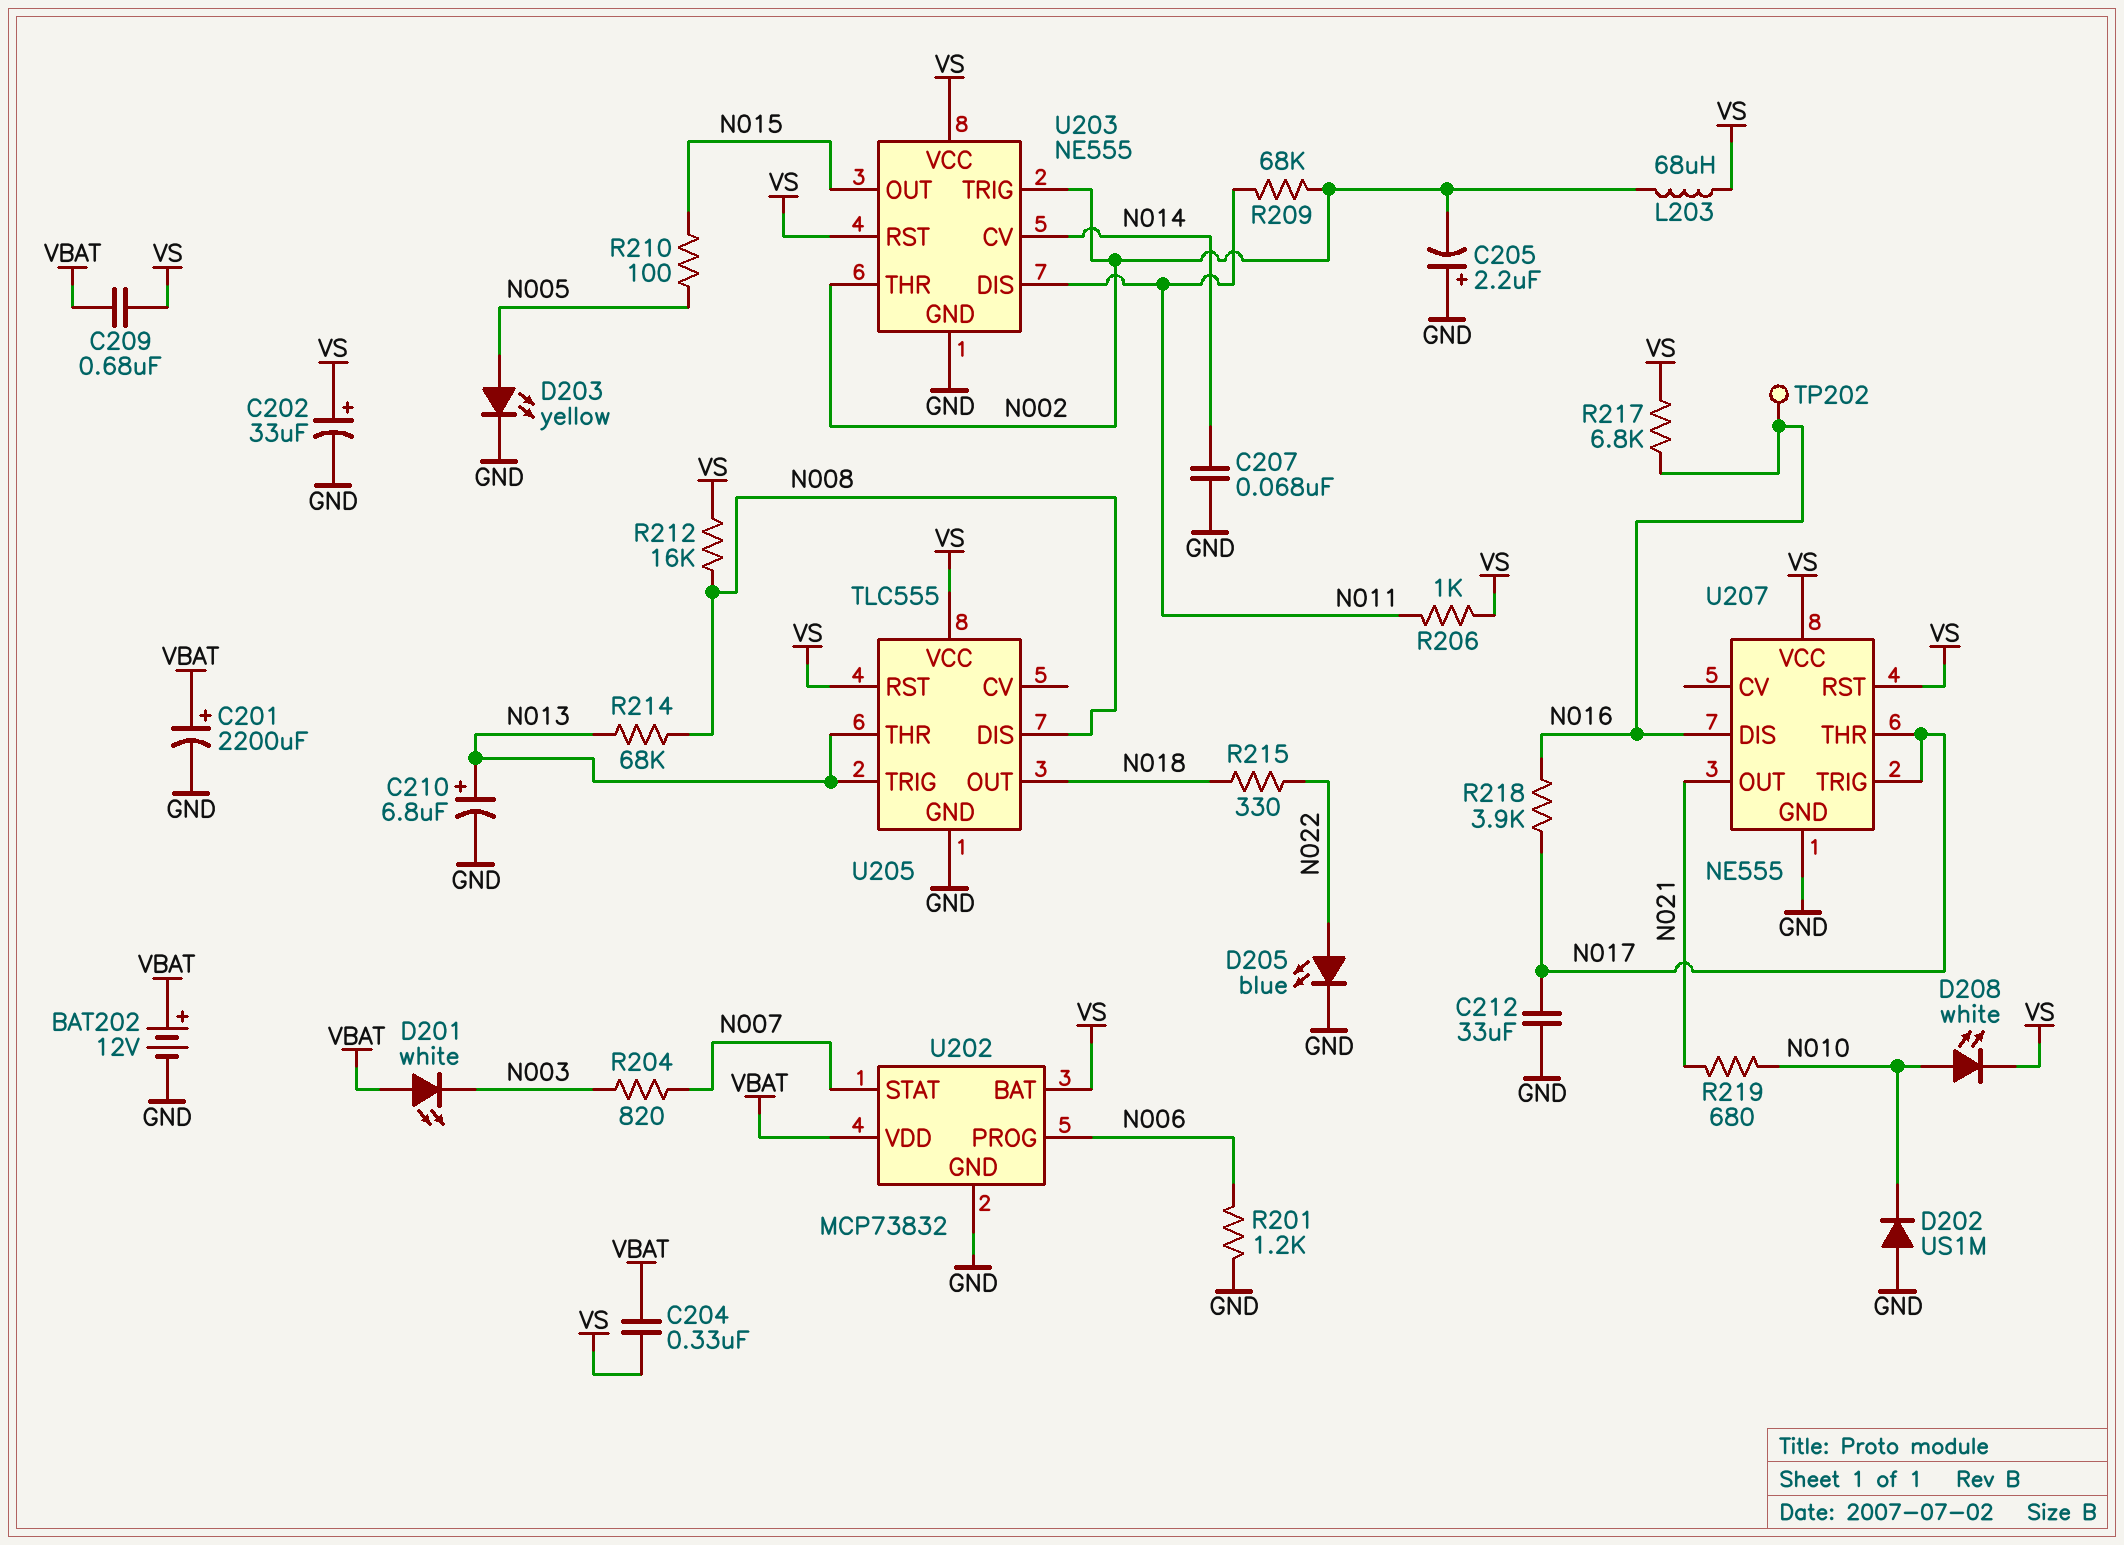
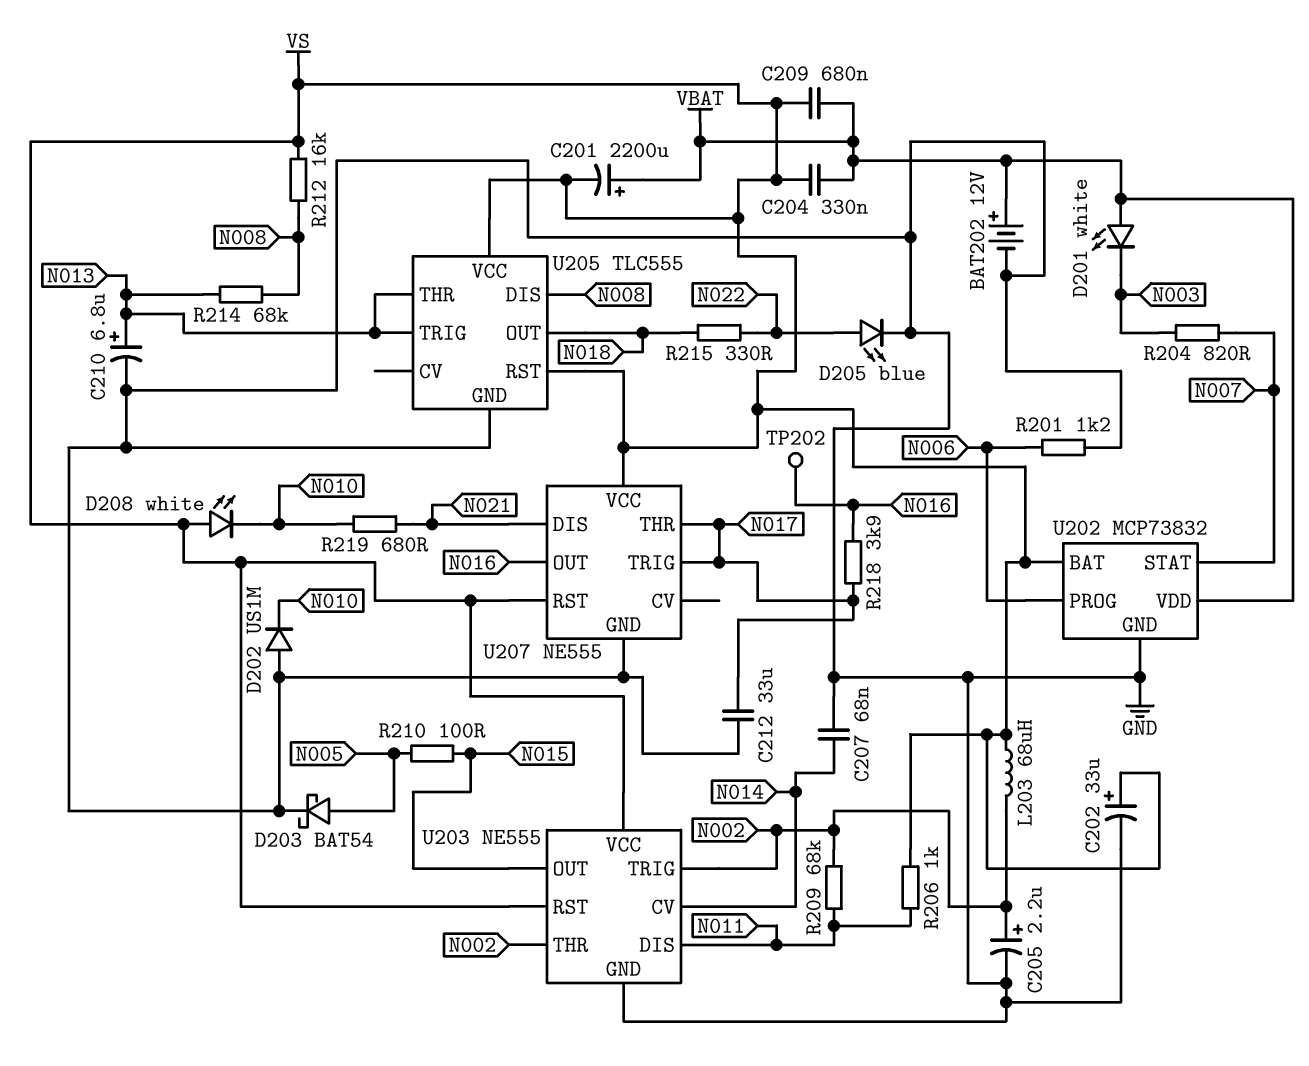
C201: 2200uF (plus VBAT, minus GND) -> 2200uF (plus VBAT, minus VS)
C205: 2.2uF (plus GND, minus N002) -> 2.2uF (plus N002, minus GND)
D203: LED yellow (A N005, K GND) -> schottky BAT54 (A N005, K GND)
D208: LED white (A N010, K VS) -> LED white (A VS, K N010)
R217: 6.8k (N016, VS) -> none
U207 pin DIS: N016 -> N021
U207 pin OUT: N021 -> N016

